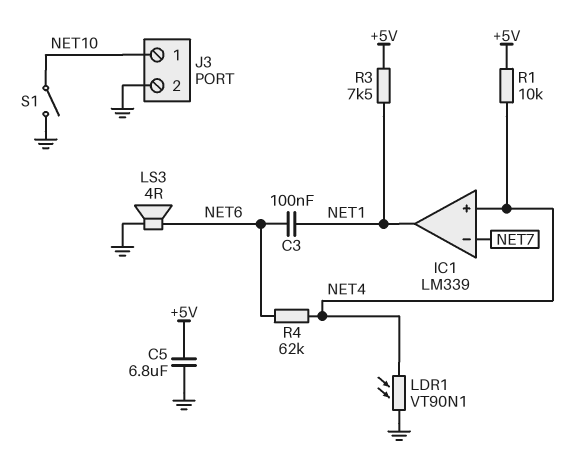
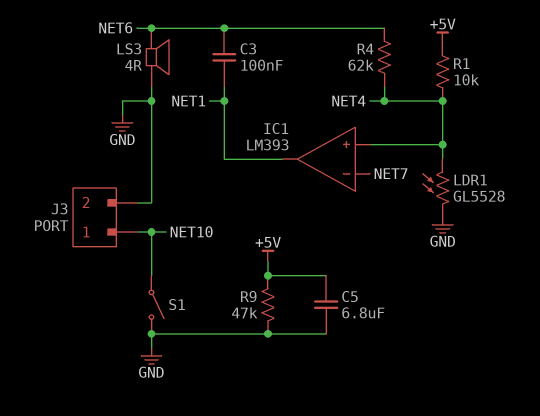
IC1: LM339 -> LM393
LDR1: VT90N1 (GND, NET4) -> GL5528 (GND, NET4)
R3: 7.5k (+5V, NET1) -> none
R9: none -> 47k (+5V, GND)

